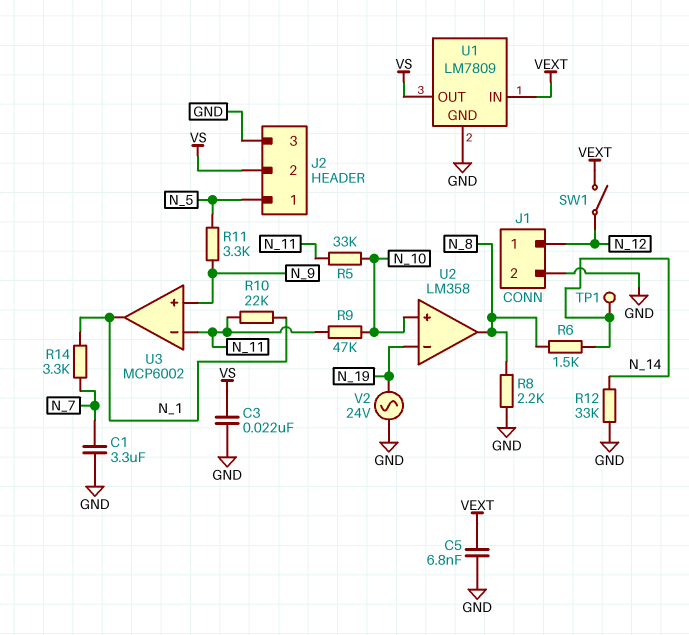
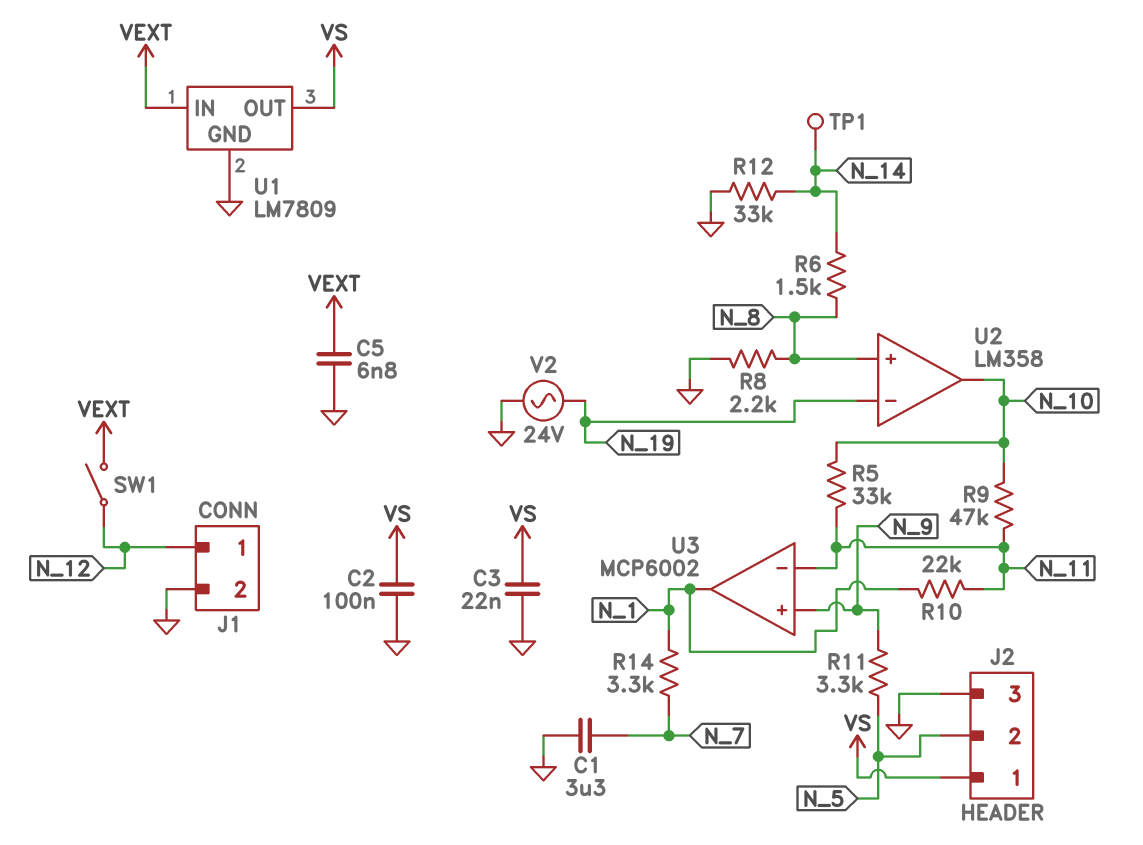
C2: none -> 100nF (GND, VS)
J2 pin 1: N_5 -> VS
J2 pin 2: VS -> N_5
U2 pin in+: N_10 -> N_8
U2 pin out: N_8 -> N_10

